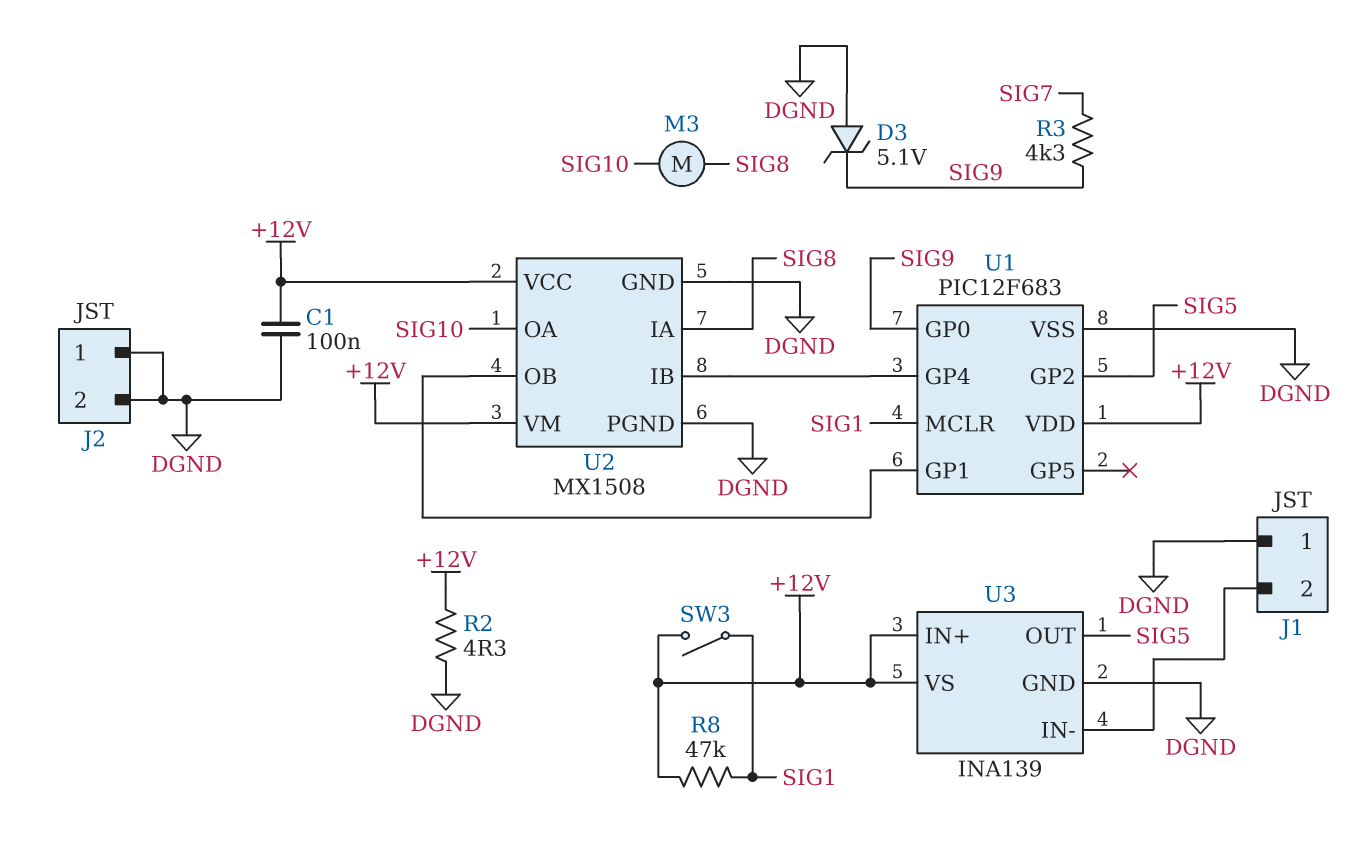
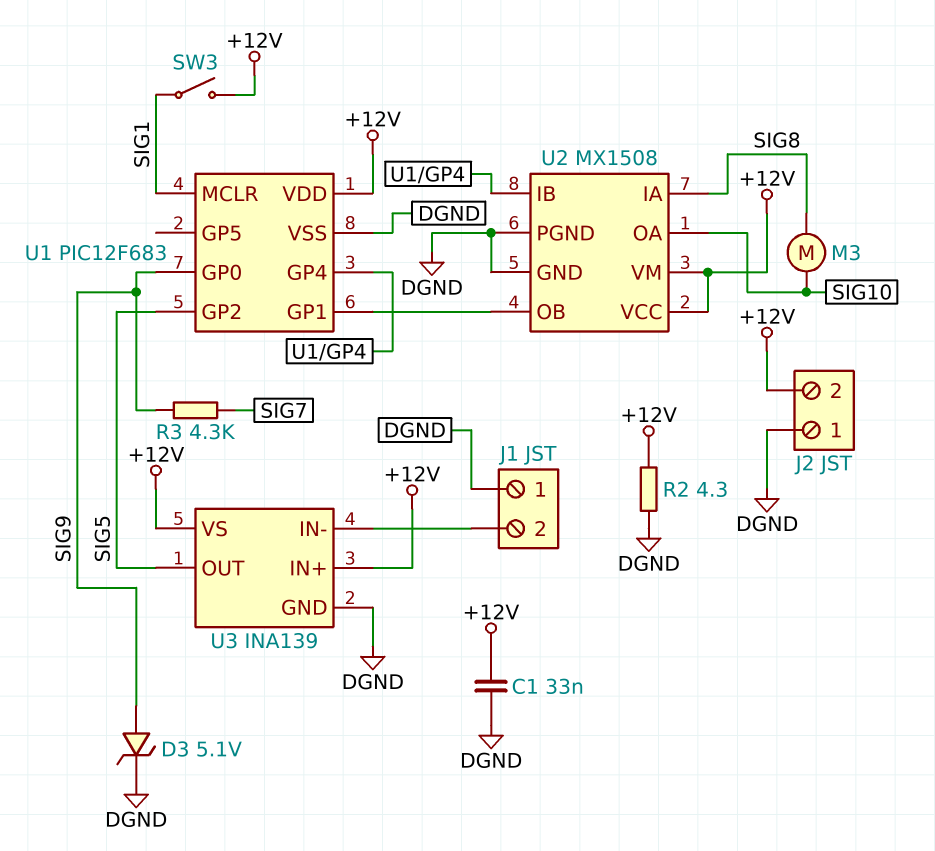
C1: 100nF (+12V, DGND) -> 33nF (+12V, DGND)
D3: zener 5.1V (A DGND, K SIG9) -> zener 5.1V (A SIG9, K DGND)
J2 pin 2: DGND -> +12V
R8: 47k (+12V, SIG1) -> none

